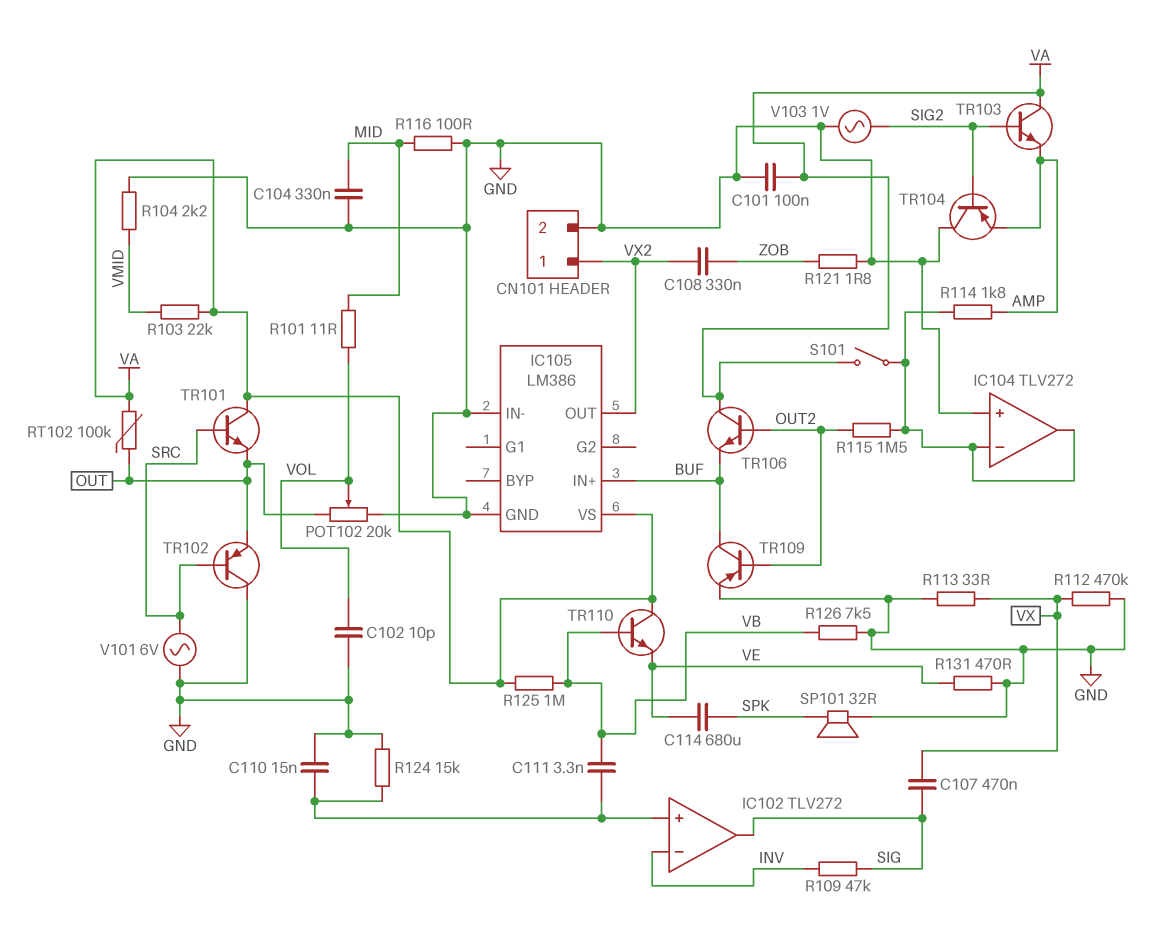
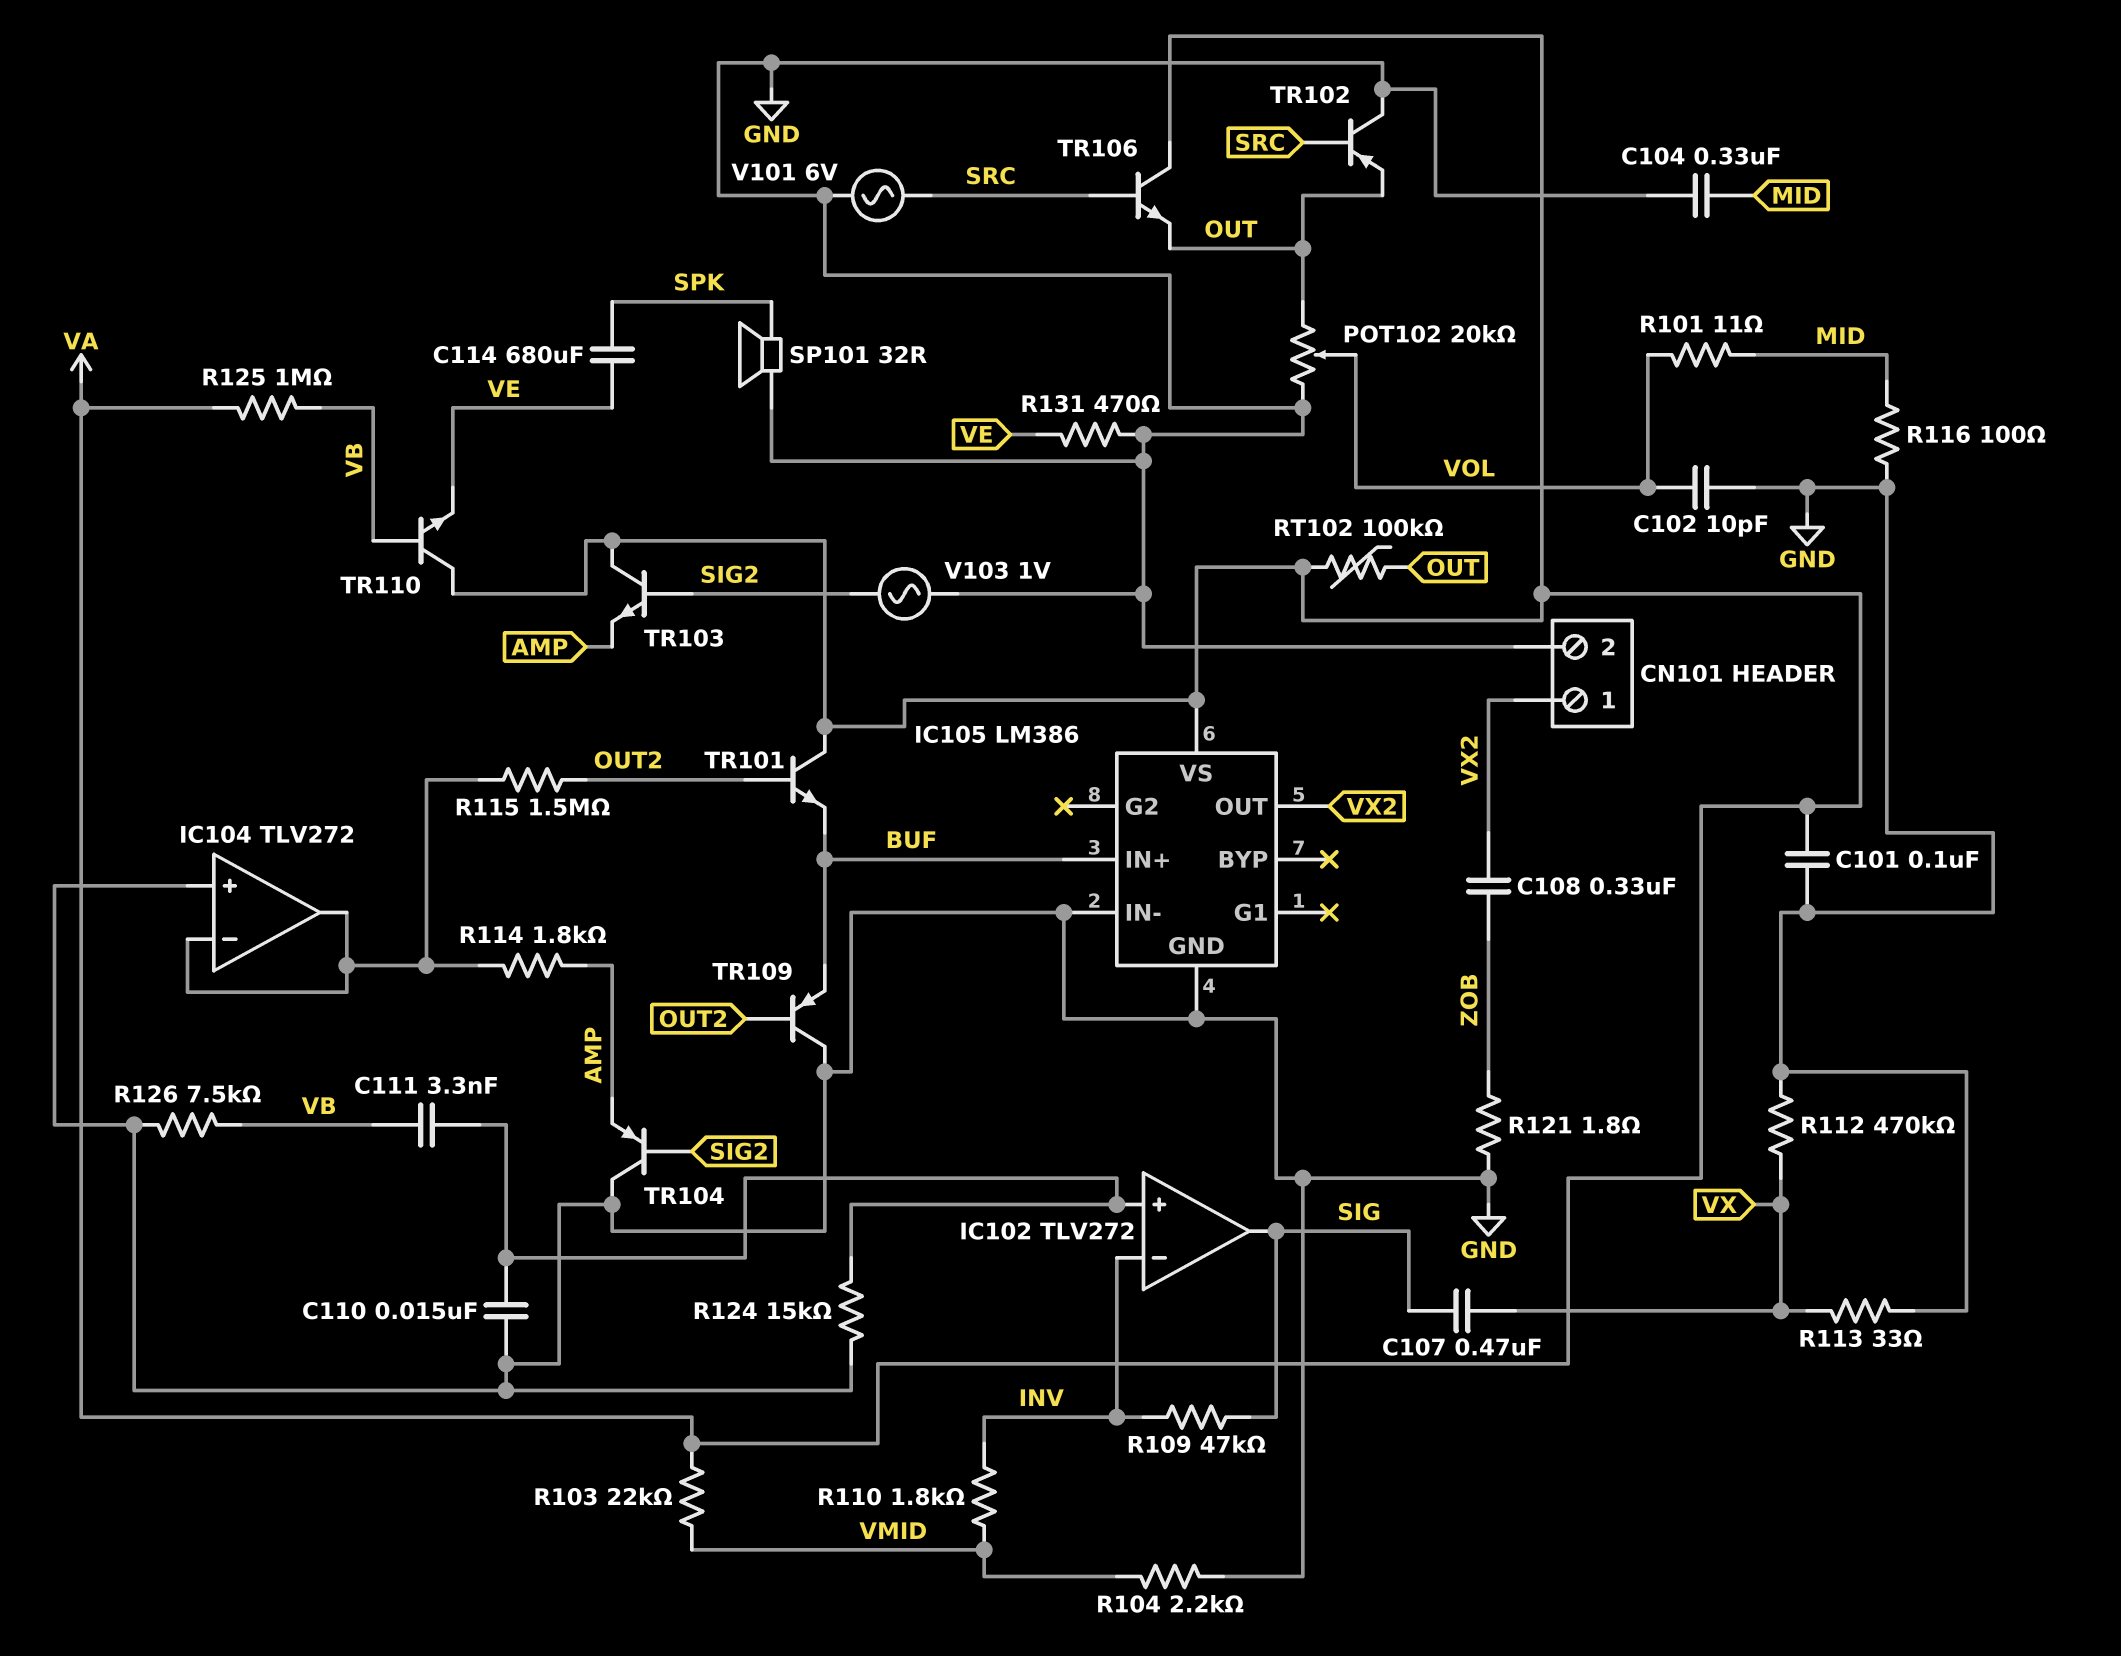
R110: none -> 1.8k (INV, VMID)
S101: switch (IC104/in-, VA) -> none
TR101: NPN (B SRC, C VA, E OUT) -> NPN (B OUT2, C VA, E BUF)
TR106: NPN (B OUT2, C VA, E BUF) -> NPN (B SRC, C VA, E OUT)
TR109: PNP (B OUT2, C BUF, E GND) -> PNP (B OUT2, C GND, E BUF)

